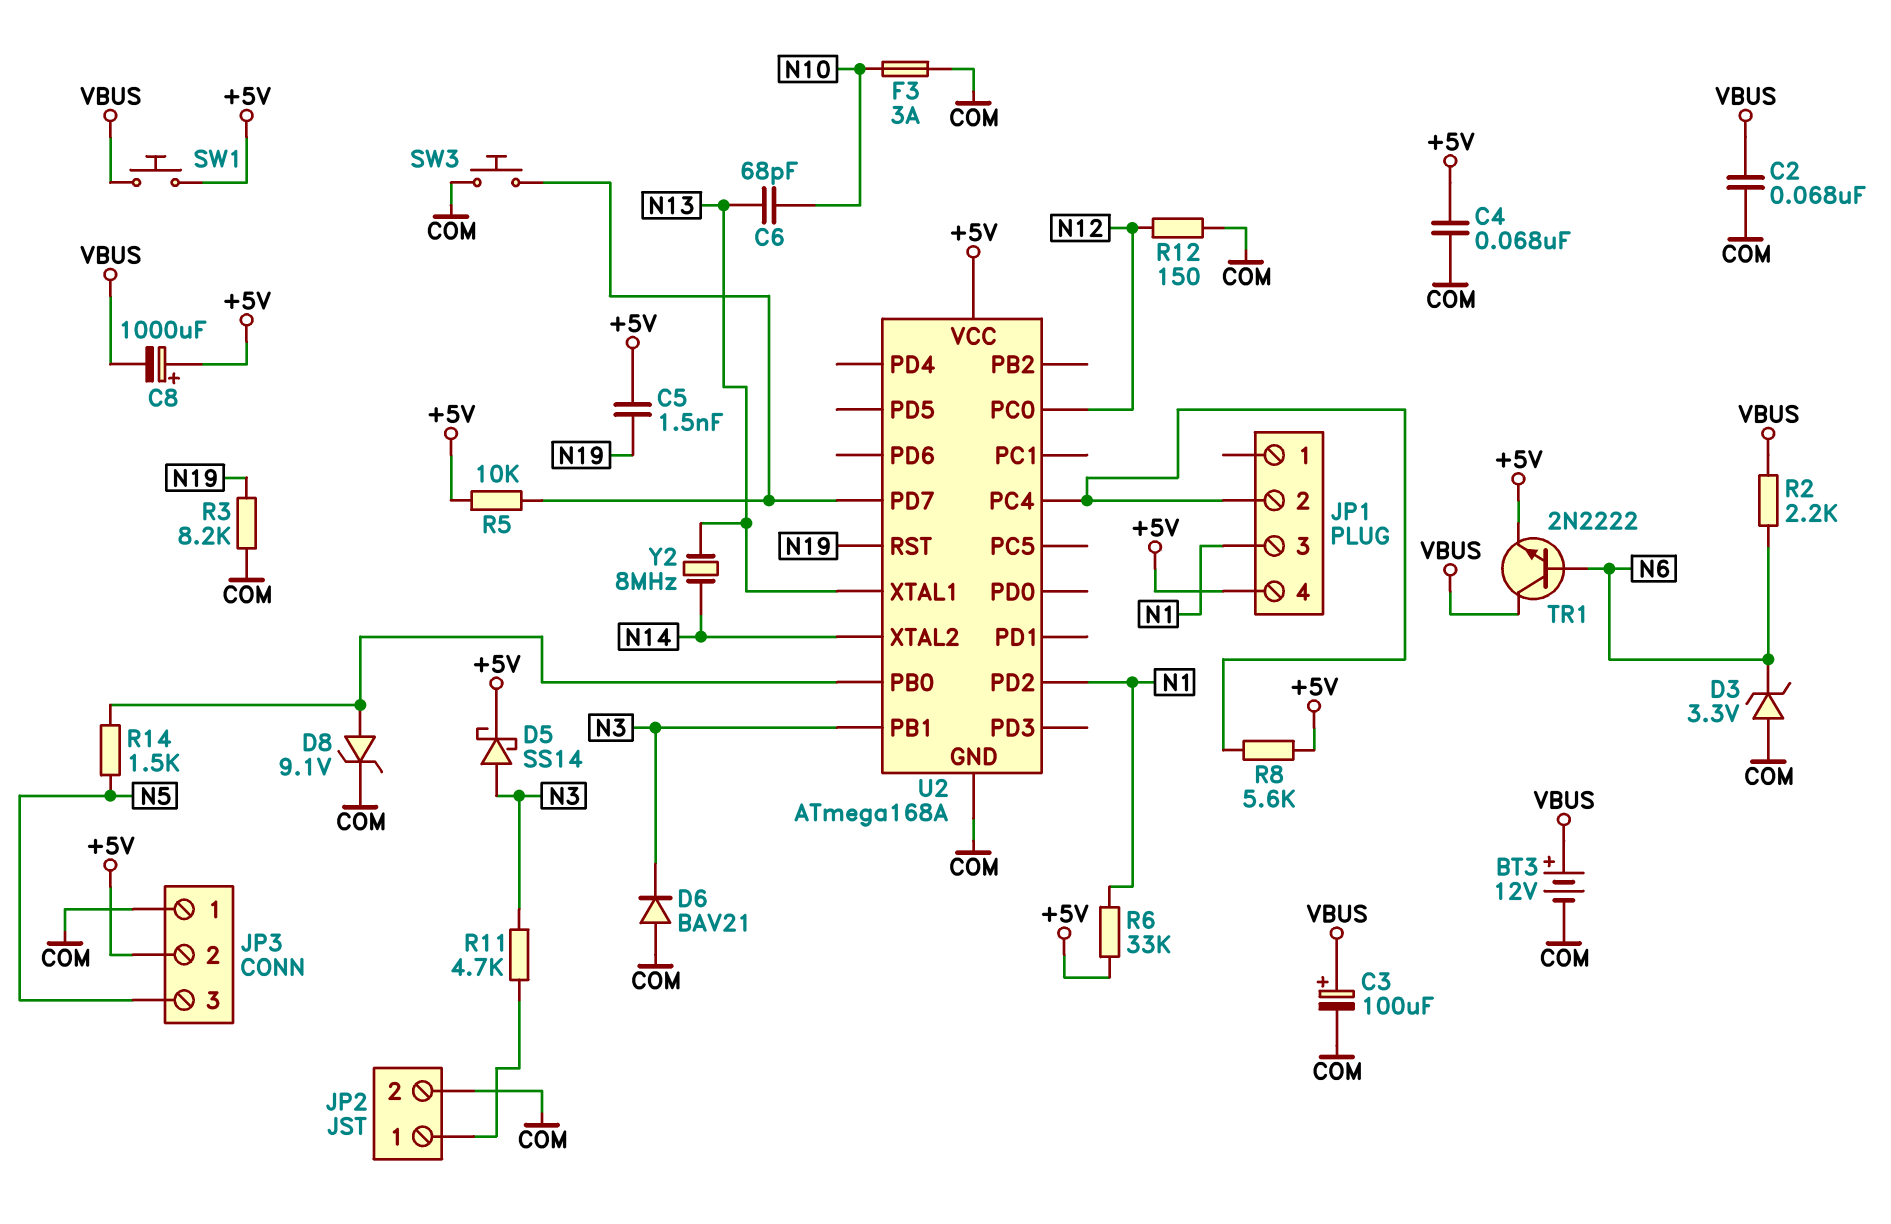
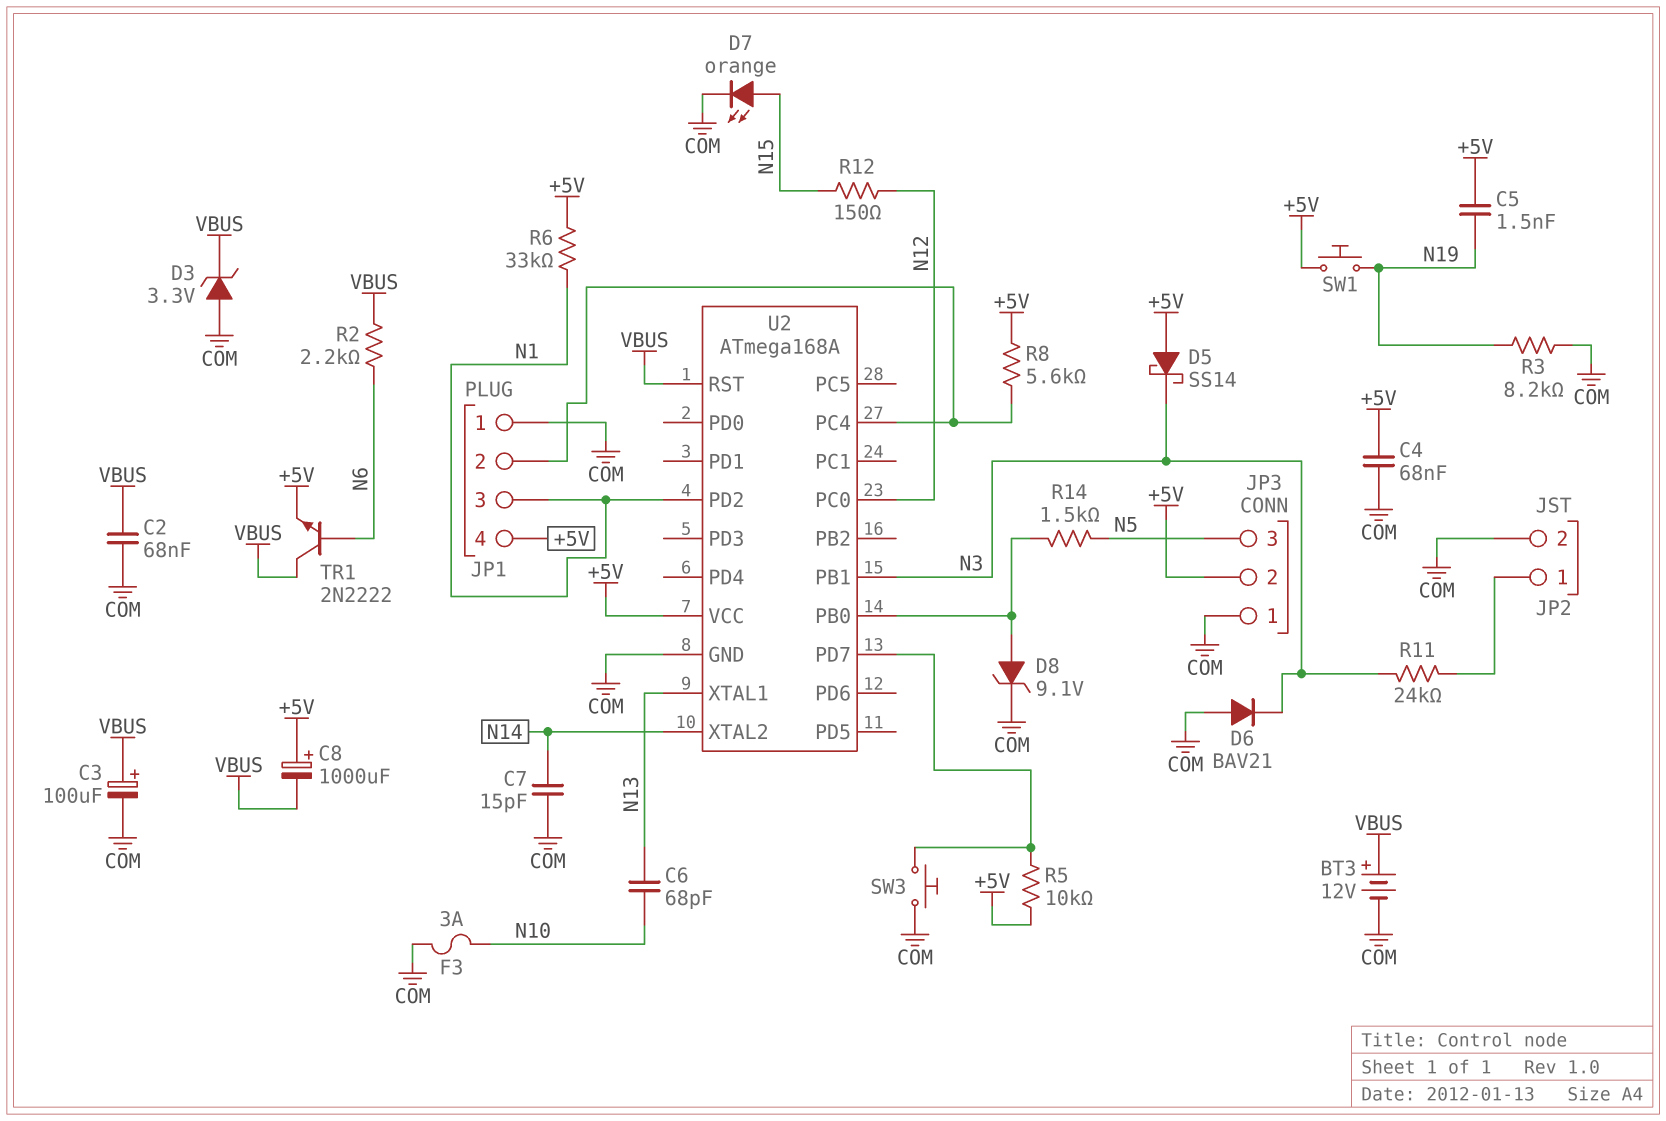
C7: none -> 15pF (COM, N14)
D3: zener 3.3V (A COM, K N6) -> zener 3.3V (A COM, K VBUS)
D5: schottky SS14 (A N3, K +5V) -> schottky SS14 (A +5V, K N3)
D7: none -> LED orange (A N15, K COM)
JP1 pin 1: none -> COM
R11: 4.7k (JP2/1, N3) -> 24k (JP2/1, N3)
R12: 150 (COM, N12) -> 150 (N12, N15)
SW1: button (+5V, VBUS) -> button (+5V, N19)
U2 pin RST: N19 -> VBUS
Y2: 8MHz (N13, N14) -> none

